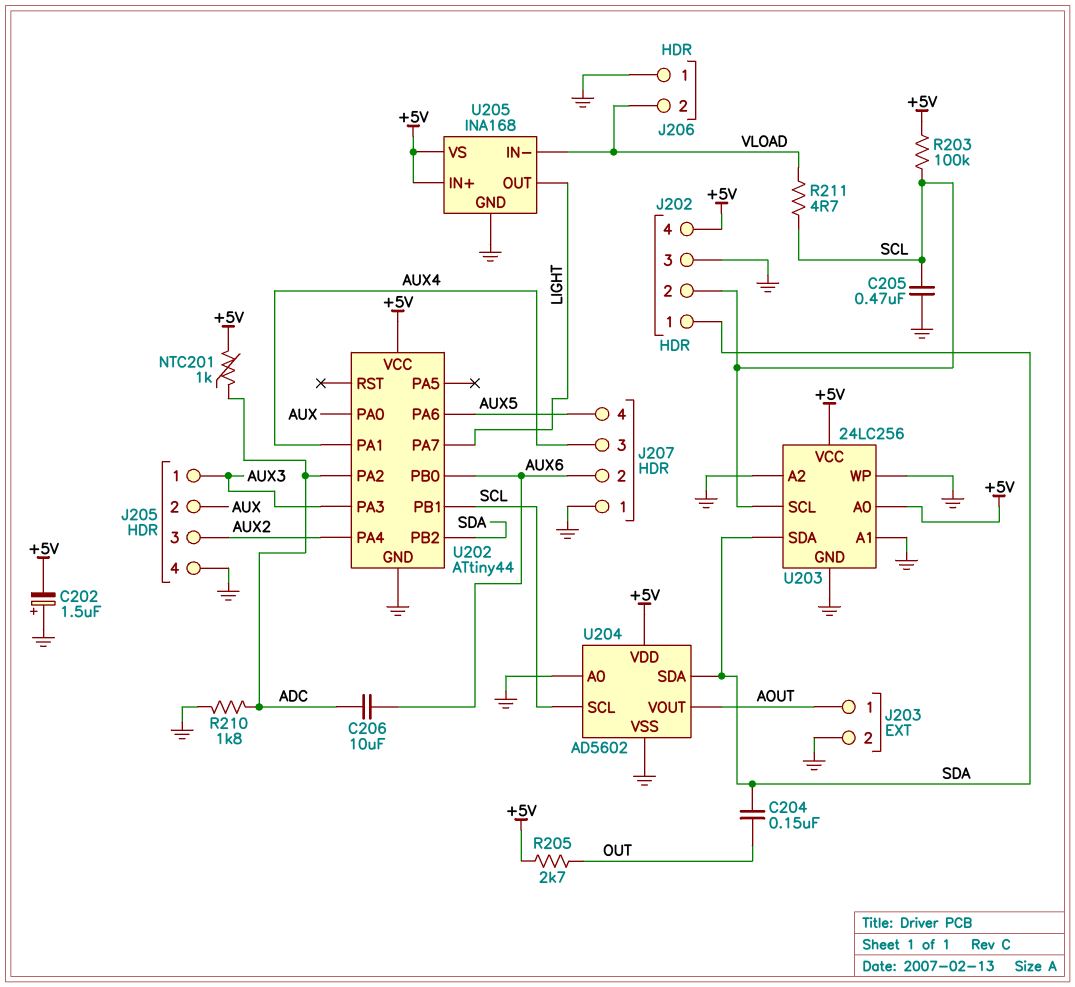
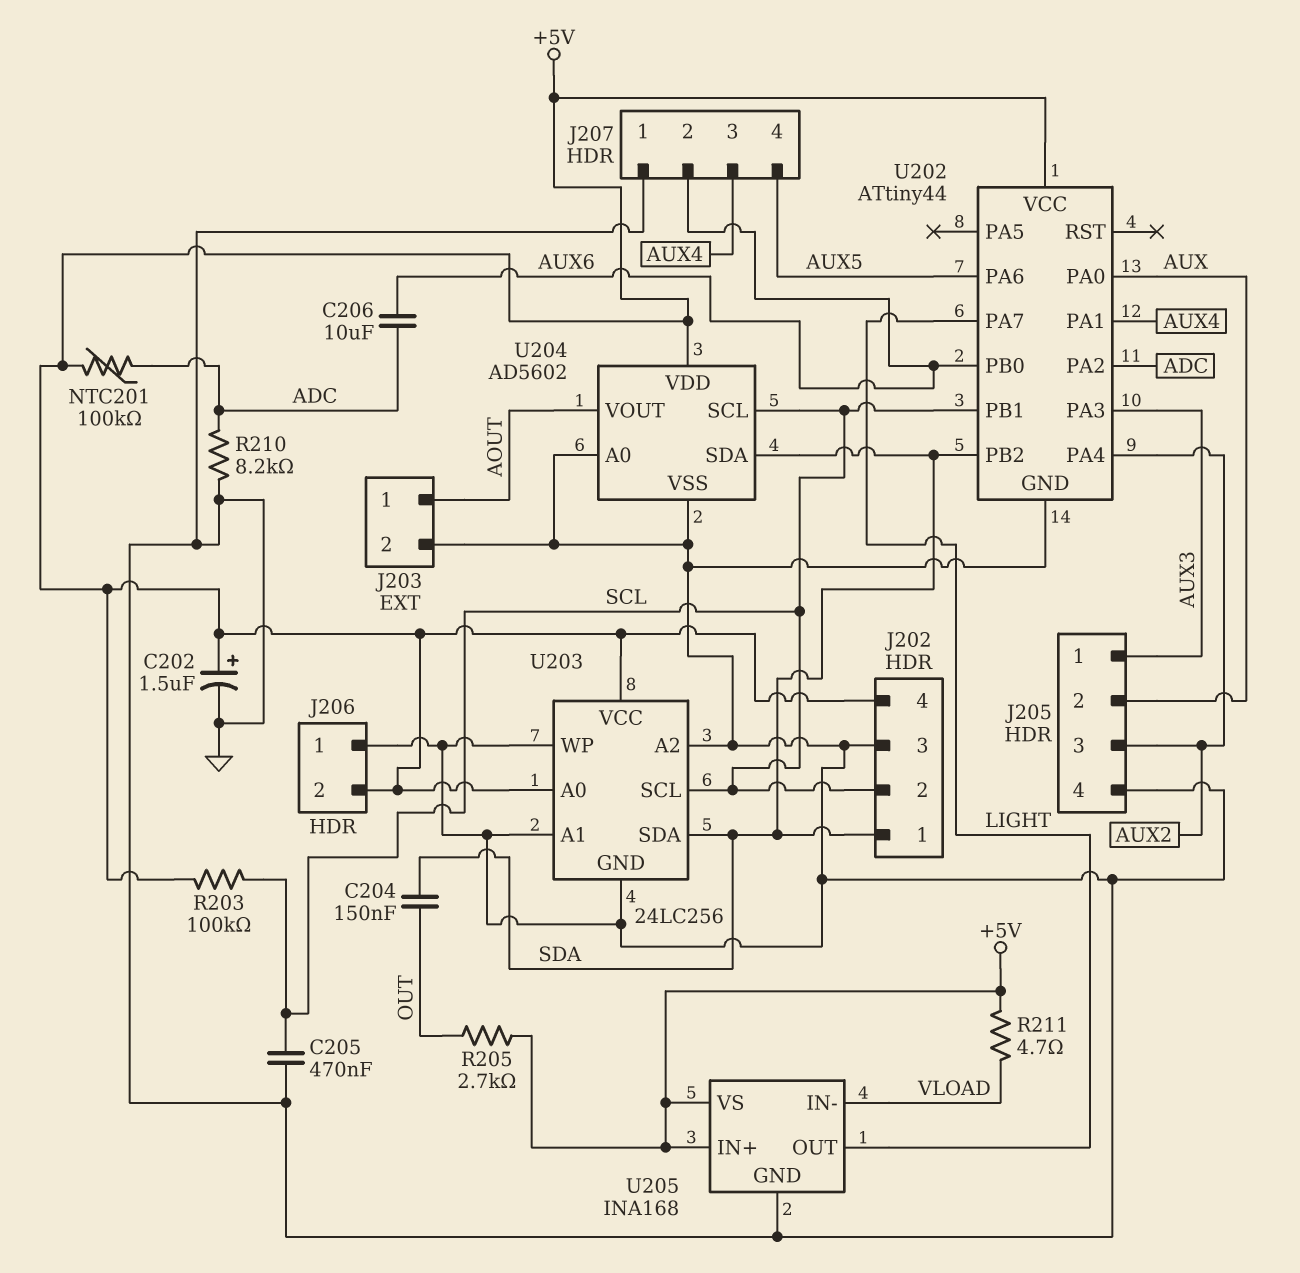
C202: 1.5uF (plus GND, minus +5V) -> 1.5uF (plus +5V, minus GND)
J206 pin 2: VLOAD -> +5V
NTC201: 1k (+5V, ADC) -> 100k (+5V, ADC)
R210: 1.8k (ADC, GND) -> 8.2k (ADC, GND)
R211: 4.7 (SCL, VLOAD) -> 4.7 (+5V, VLOAD)

